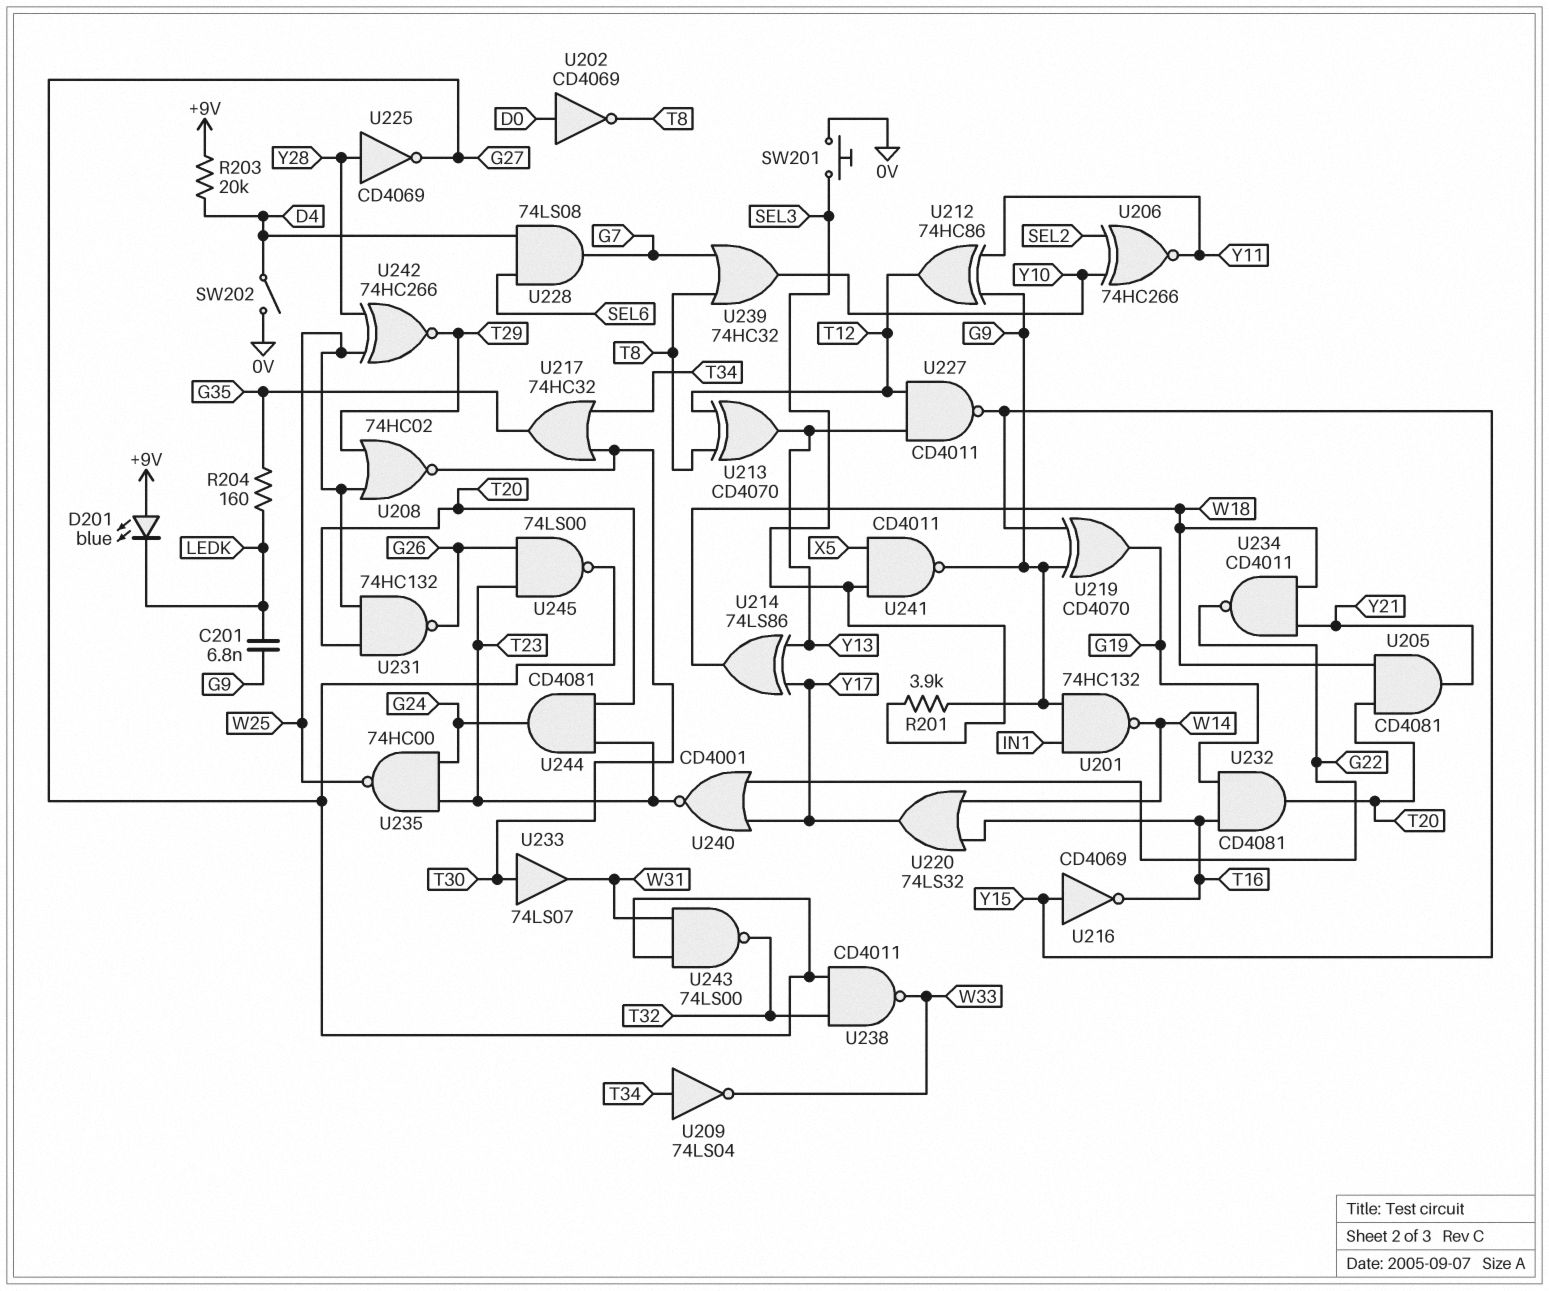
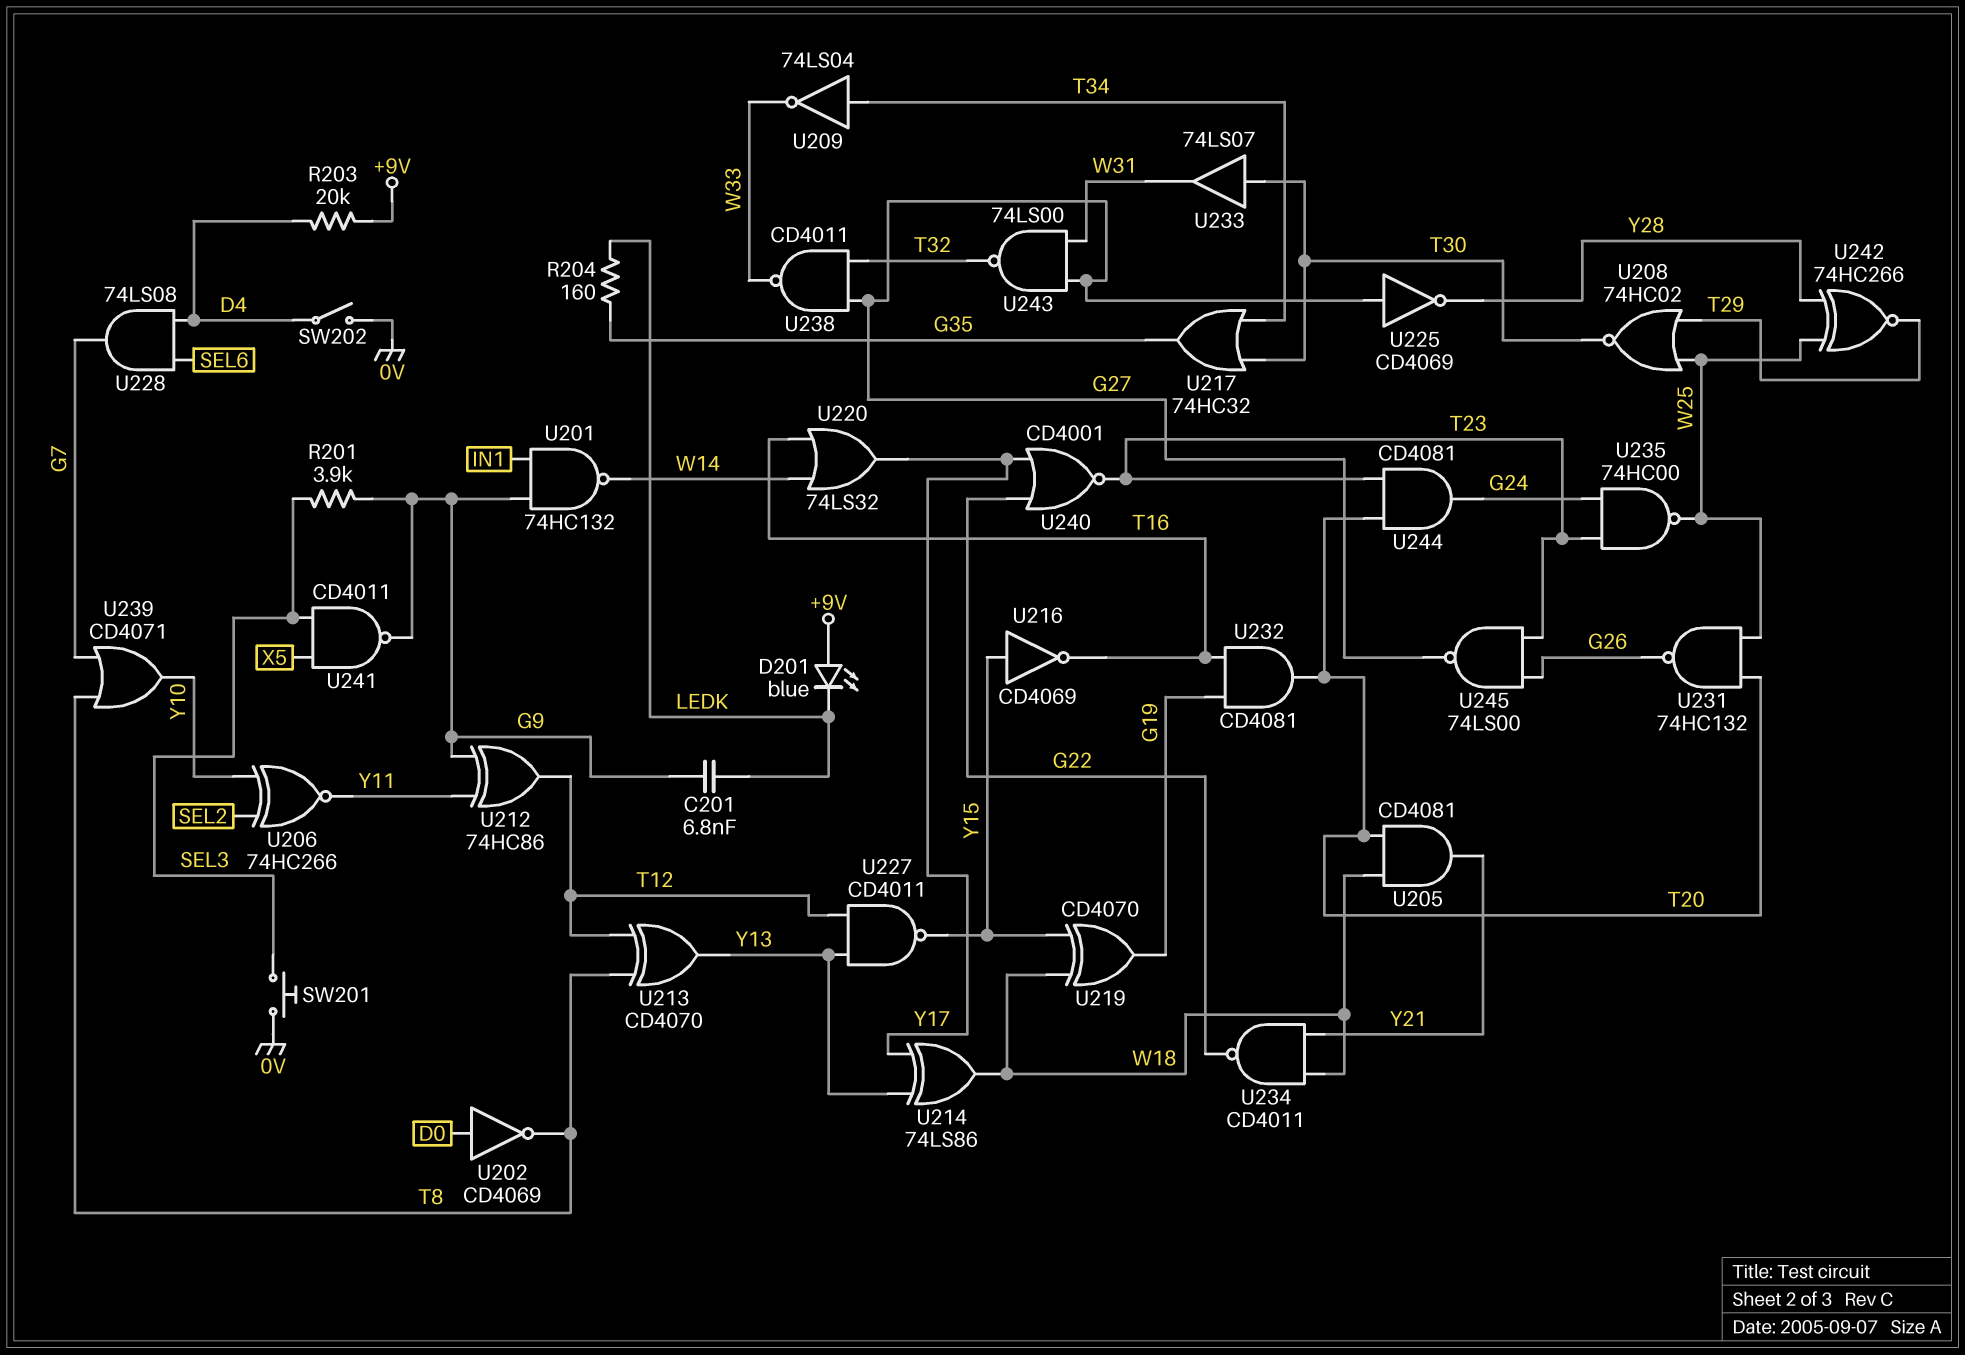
U219: XOR CD4070 (in G9, in Y15, out G19) -> XOR CD4070 (in W18, in Y15, out G19)
U225: NOT CD4069 (in Y28, out G27) -> NOT CD4069 (in G27, out Y28)
U239: OR 74HC32 (in G7, in T8, out Y10) -> OR CD4071 (in G7, in T8, out Y10)

